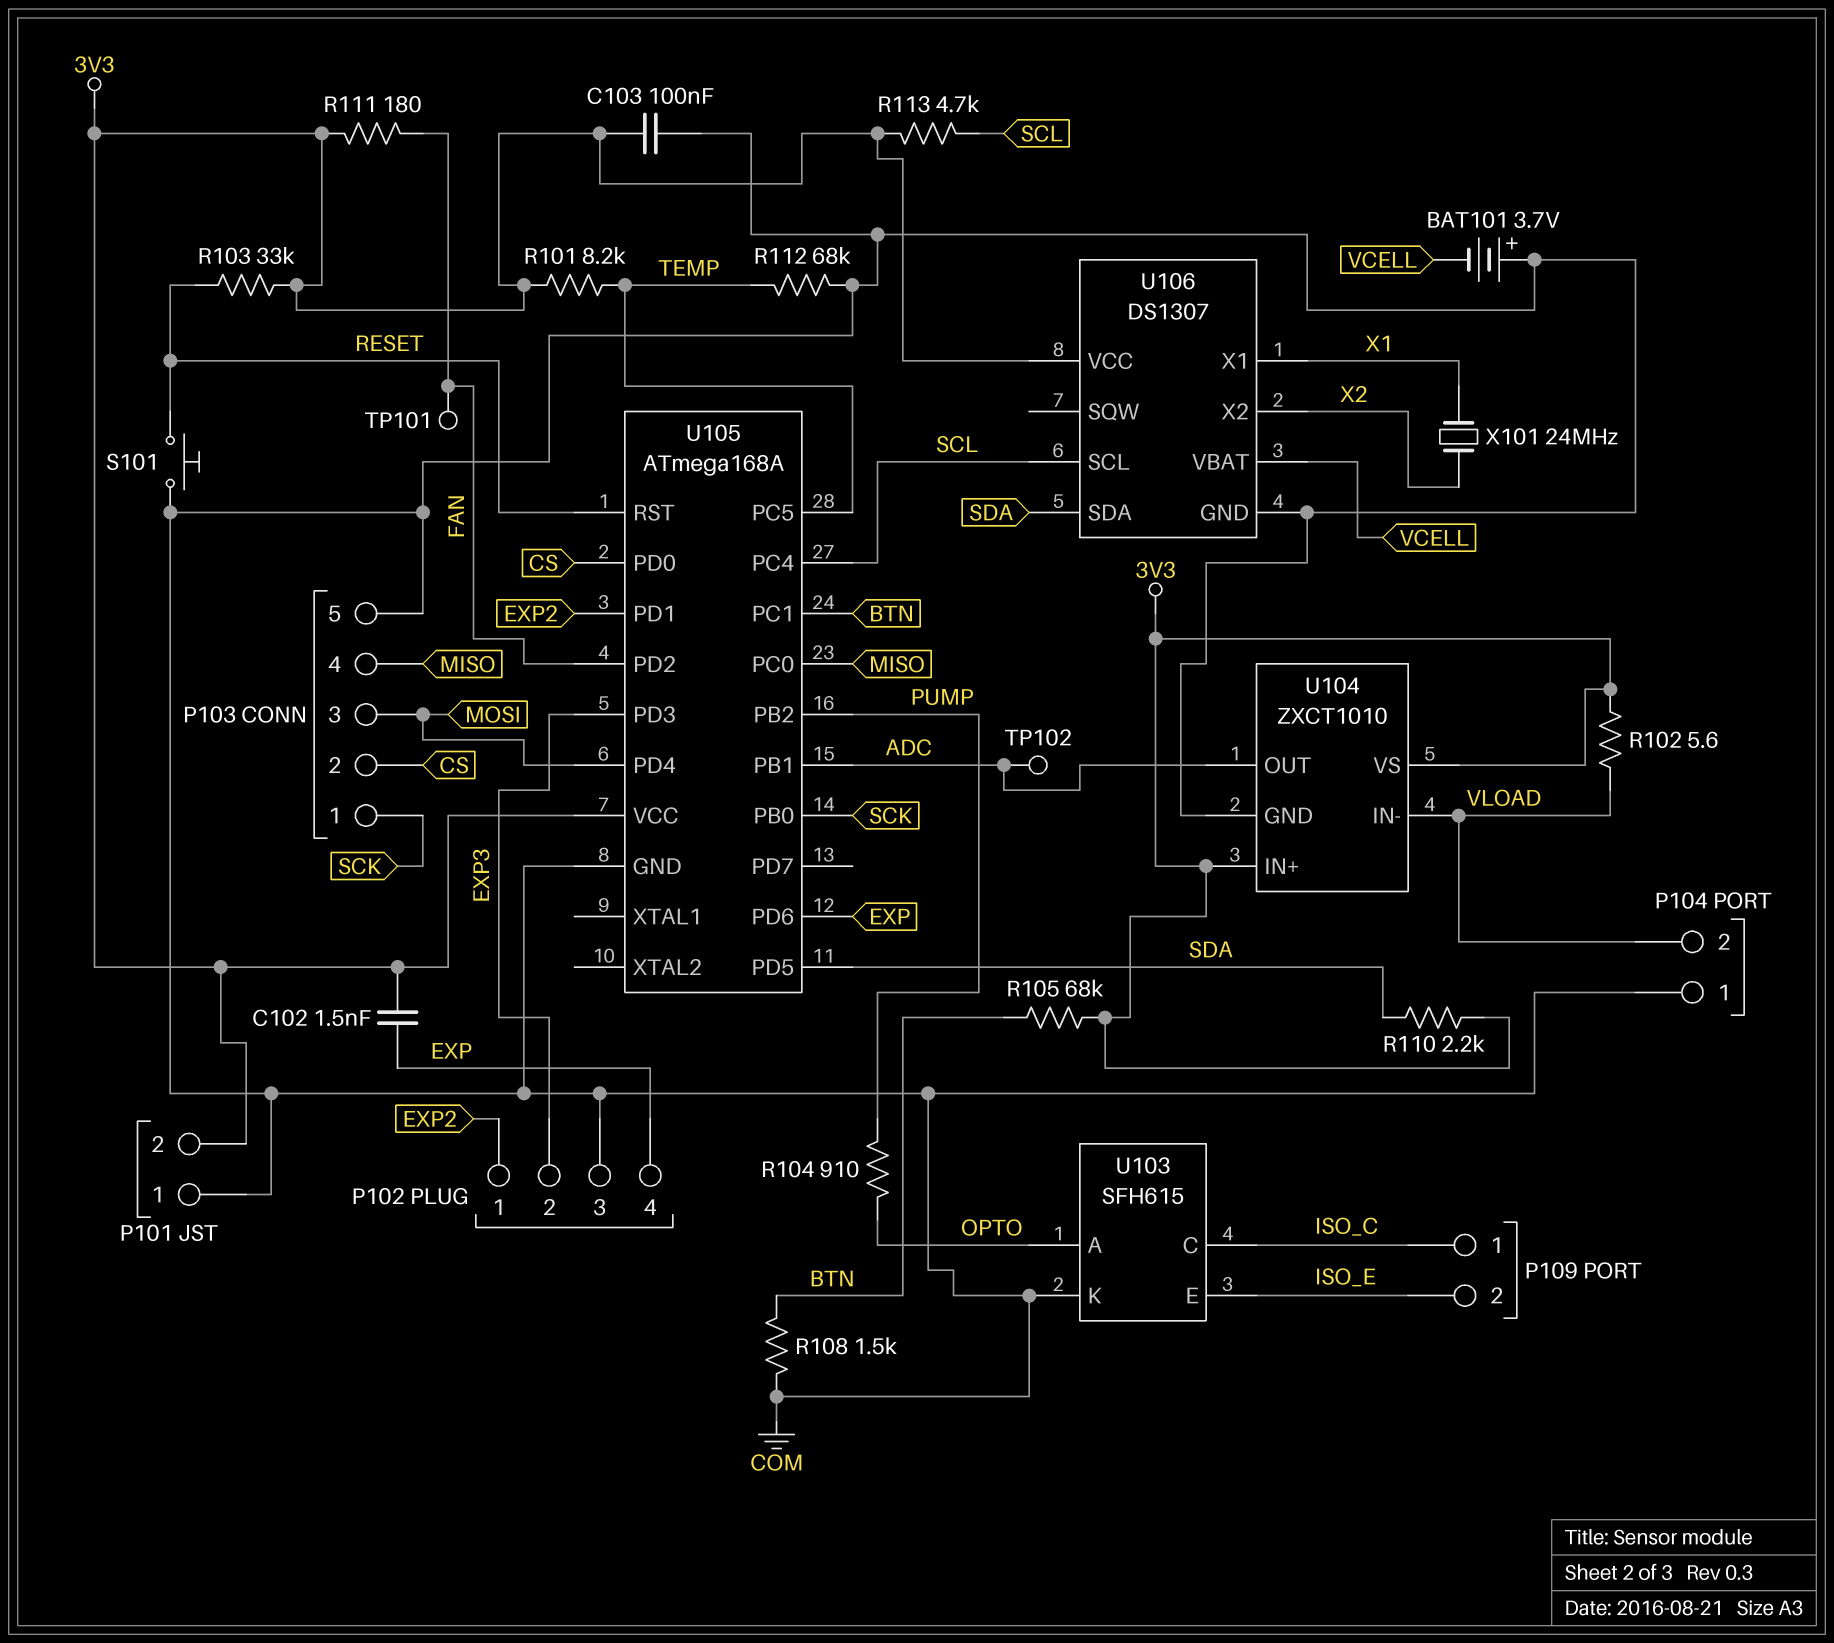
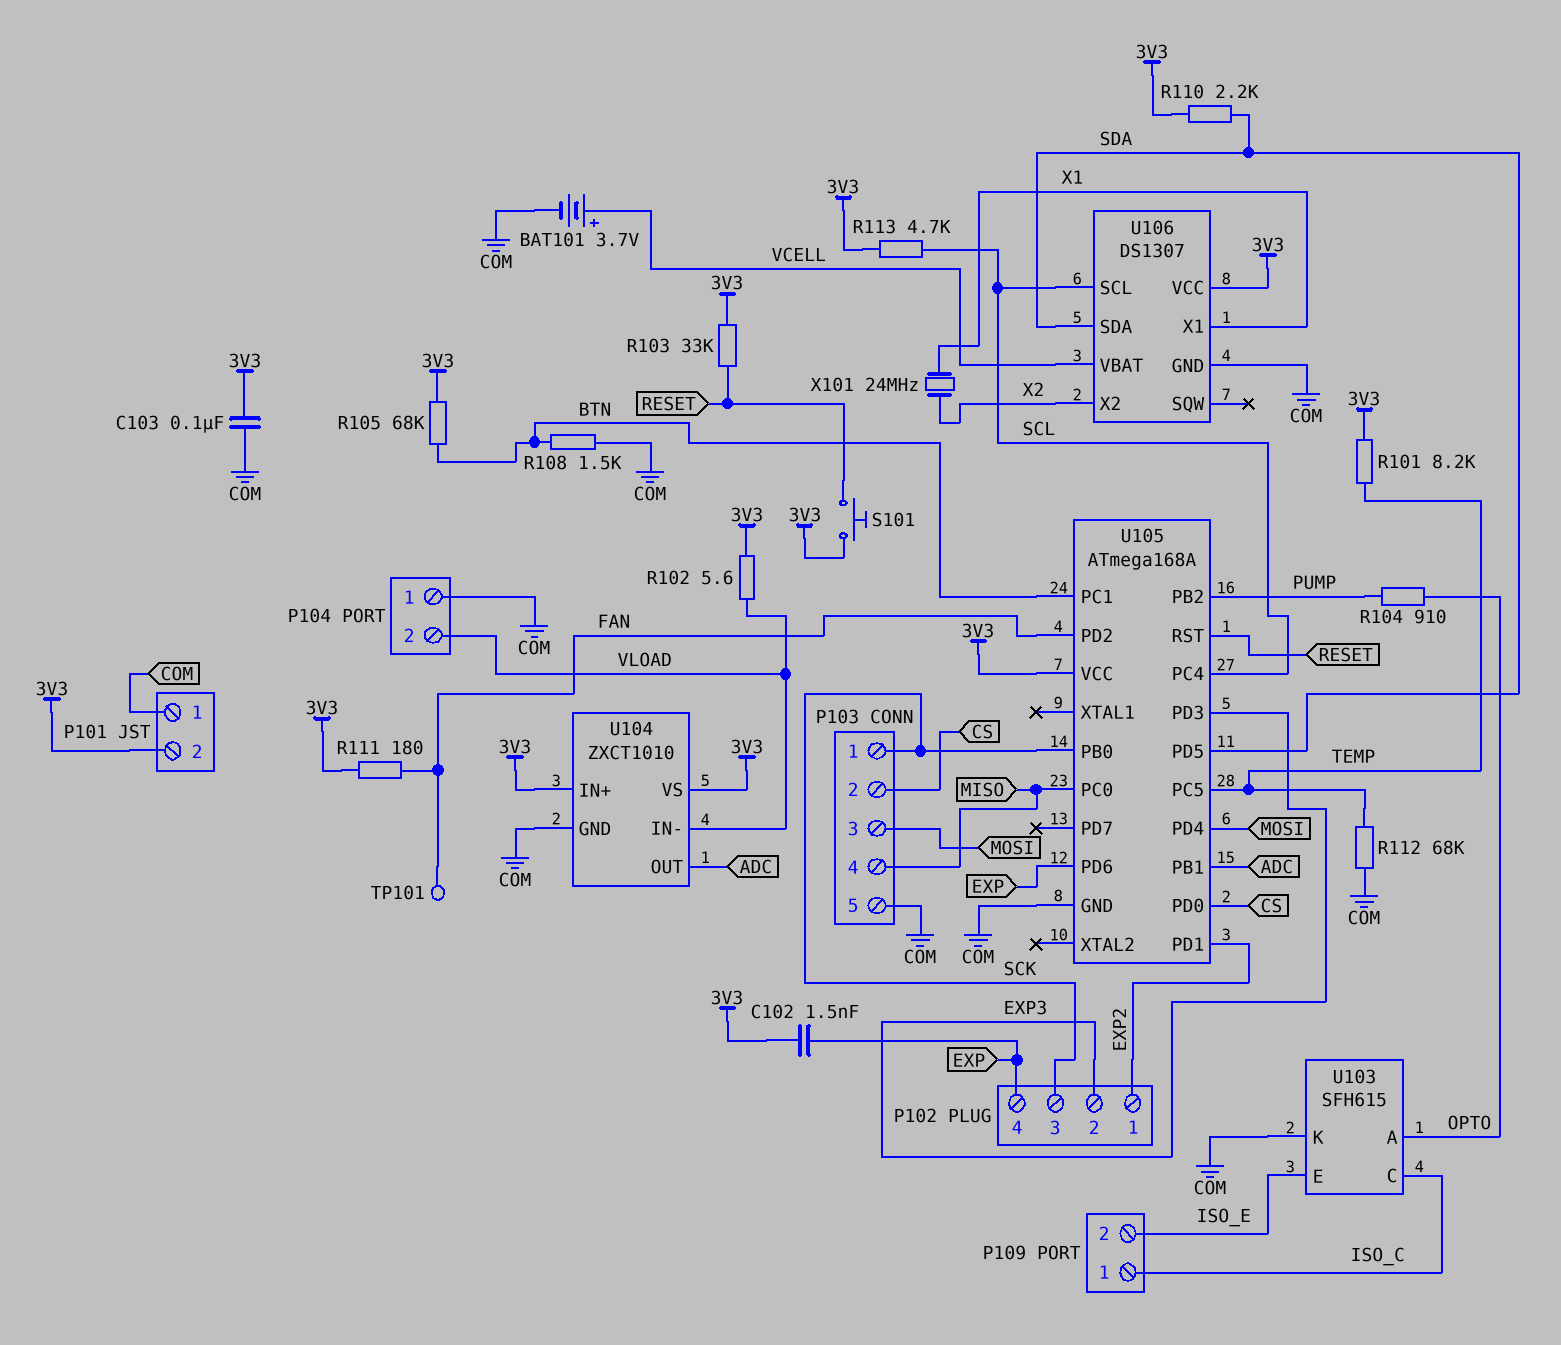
BAT101: 3.7V (plus COM, minus VCELL) -> 3.7V (plus VCELL, minus COM)
P102 pin 3: COM -> SCK
S101: button (COM, RESET) -> button (3V3, RESET)
TP102: test point (ADC) -> none

